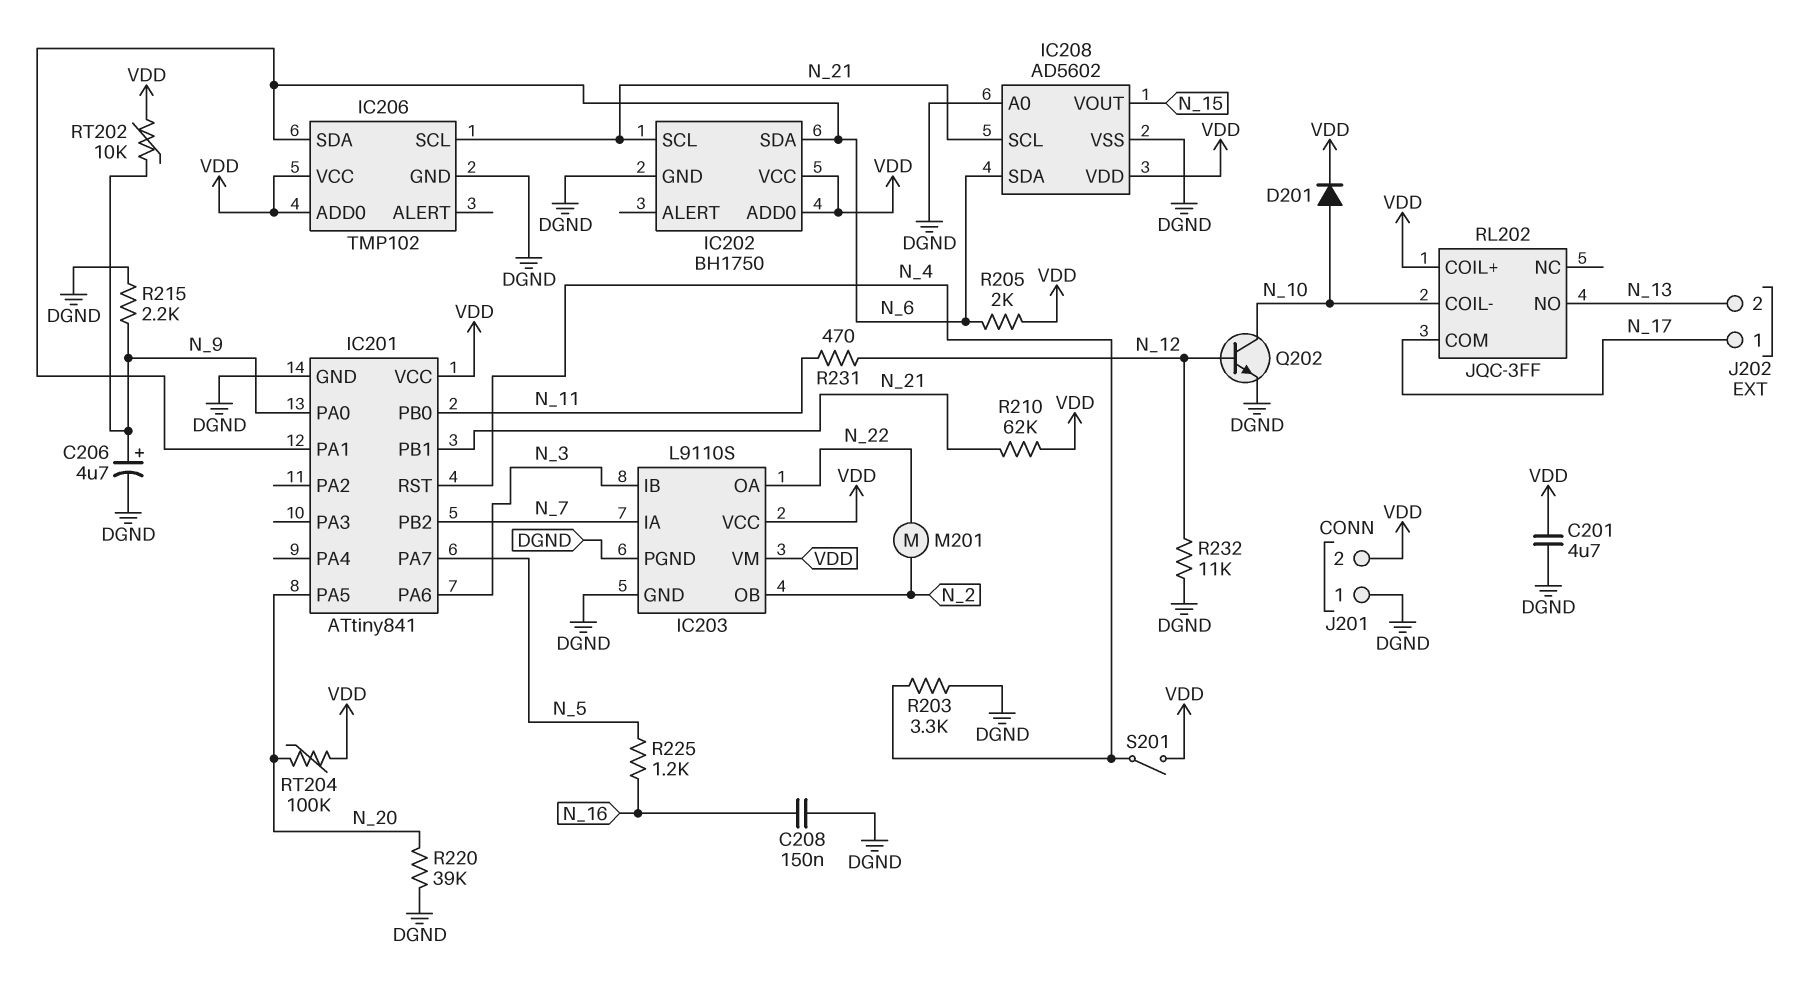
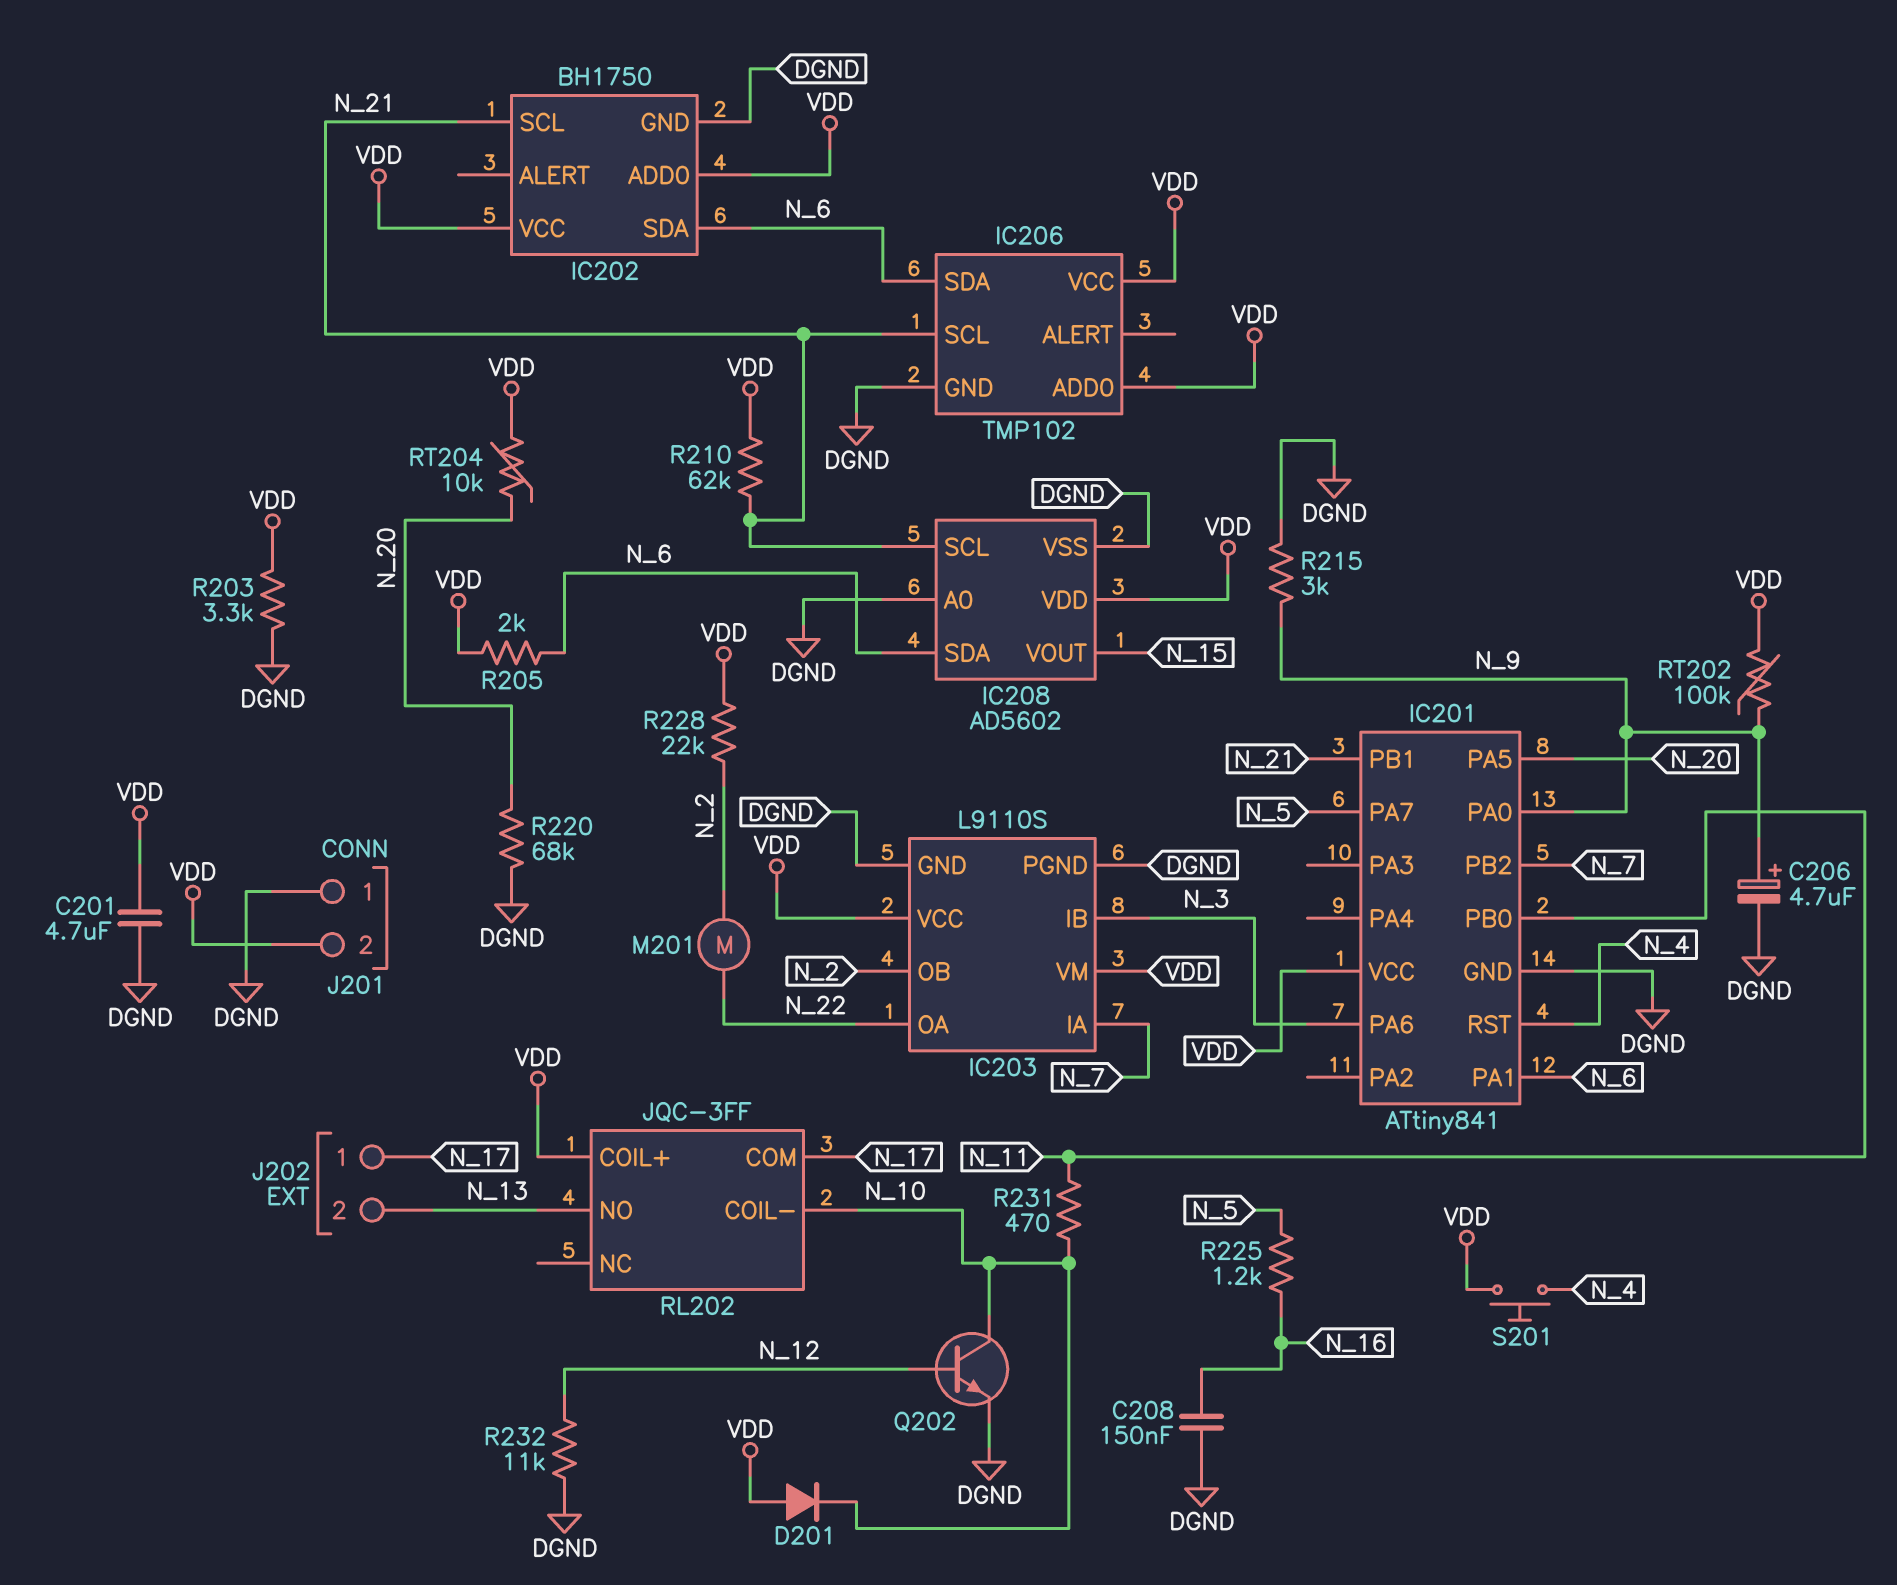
D201: diode (A N_10, K VDD) -> diode (A VDD, K N_10)
R203: 3.3k (DGND, N_4) -> 3.3k (DGND, VDD)
R215: 2.2k (DGND, N_9) -> 3k (DGND, N_9)
R220: 39k (DGND, N_20) -> 68k (DGND, N_20)
R228: none -> 22k (N_2, VDD)
R231: 470 (N_11, N_12) -> 470 (N_10, N_11)
RT202: 10k (N_9, VDD) -> 100k (N_9, VDD)
RT204: 100k (N_20, VDD) -> 10k (N_20, VDD)
S201: switch (N_4, VDD) -> button (N_4, VDD)

